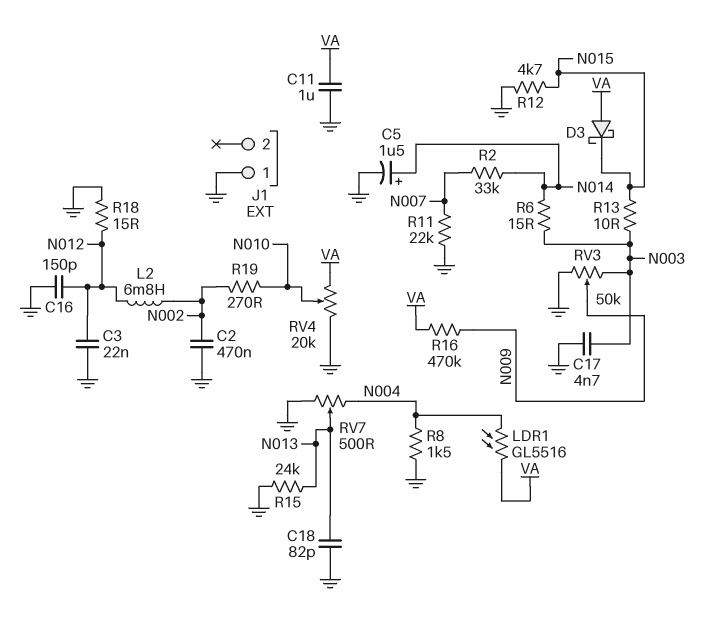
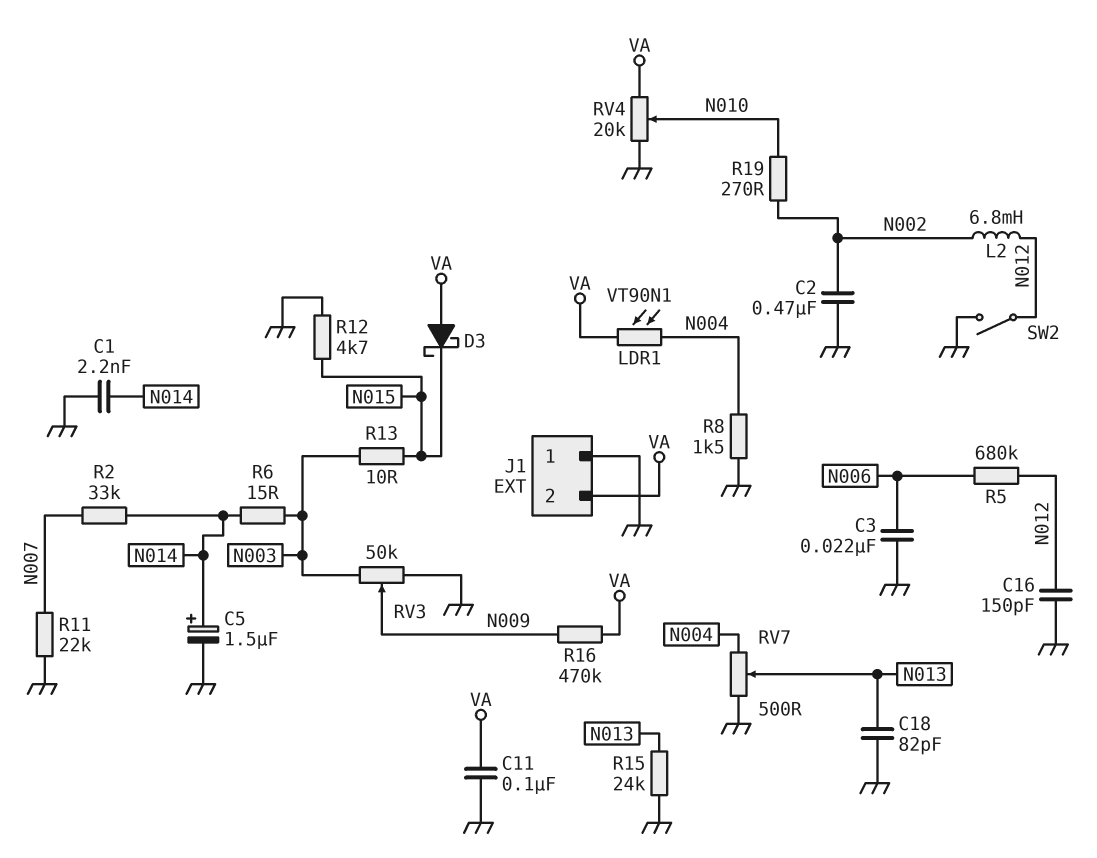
C1: none -> 2.2nF (GND, N014)
C3: 22nF (GND, N012) -> 22nF (GND, N006)
C11: 1uF (GND, VA) -> 100nF (GND, VA)
C17: 4.7nF (GND, N003) -> none
J1 pin 2: none -> VA
LDR1: GL5516 (N004, VA) -> VT90N1 (N004, VA)
R5: none -> 680k (N006, N012)
R18: 15 (GND, N012) -> none
SW2: none -> switch (GND, N012)

